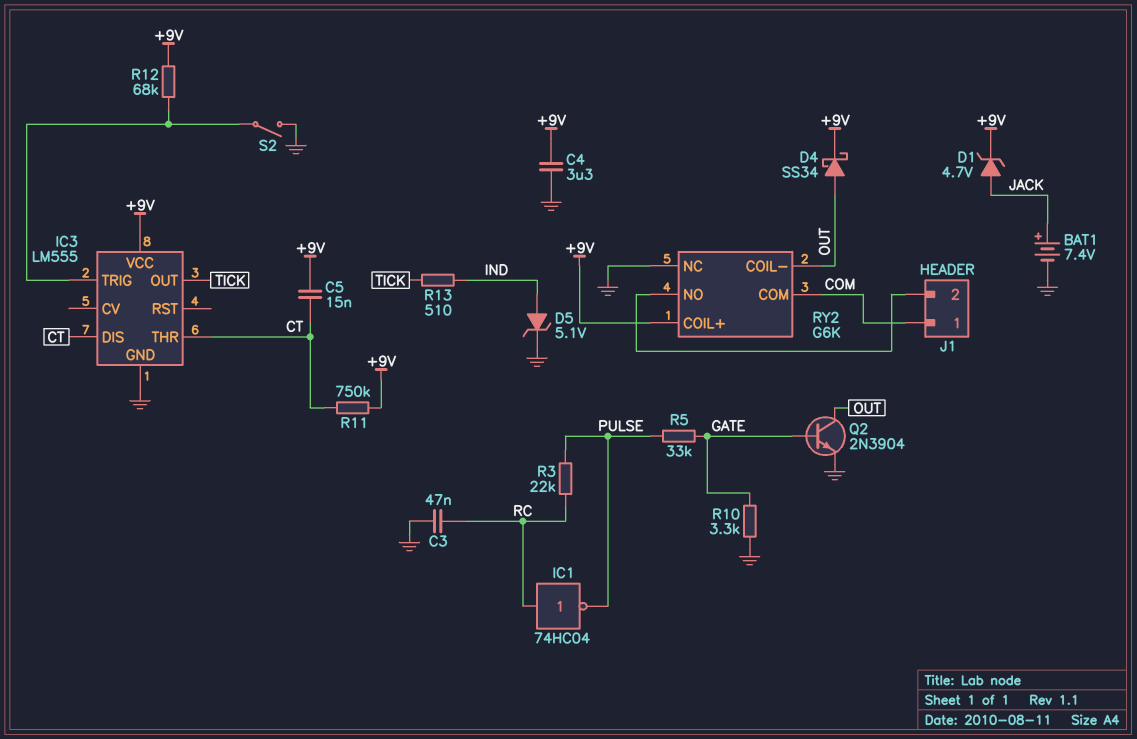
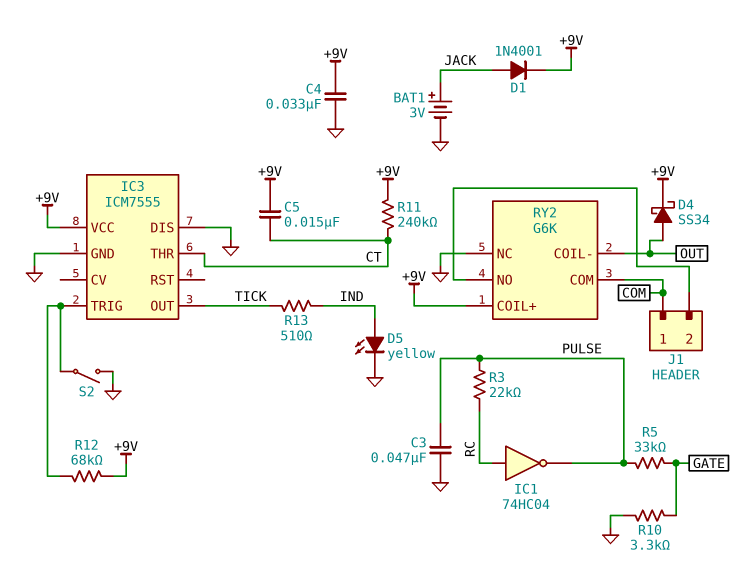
BAT1: 7.4V (plus JACK, minus GND) -> 3V (plus JACK, minus GND)
C3: 47nF (GND, RC) -> 47nF (GND, PULSE)
C4: 3.3uF (+9V, GND) -> 33nF (+9V, GND)
D1: zener 4.7V (A JACK, K +9V) -> diode 1N4001 (A JACK, K +9V)
D5: zener 5.1V (A IND, K GND) -> LED yellow (A IND, K GND)
IC3: LM555 -> ICM7555
IC3 pin DIS: CT -> GND
Q2: NPN 2N3904 (B GATE, C OUT, E GND) -> none
R11: 750k (+9V, CT) -> 240k (+9V, CT)

